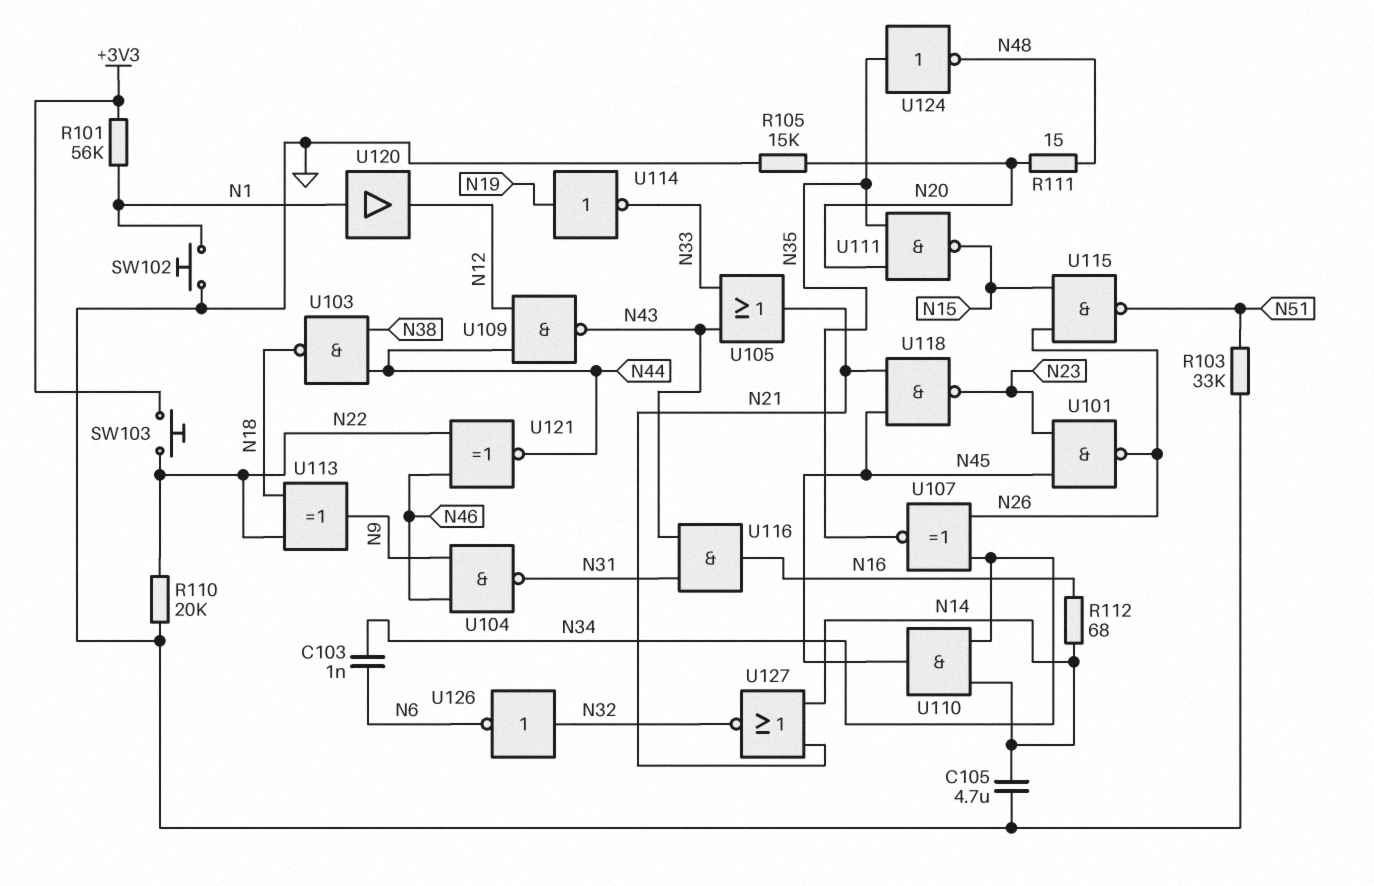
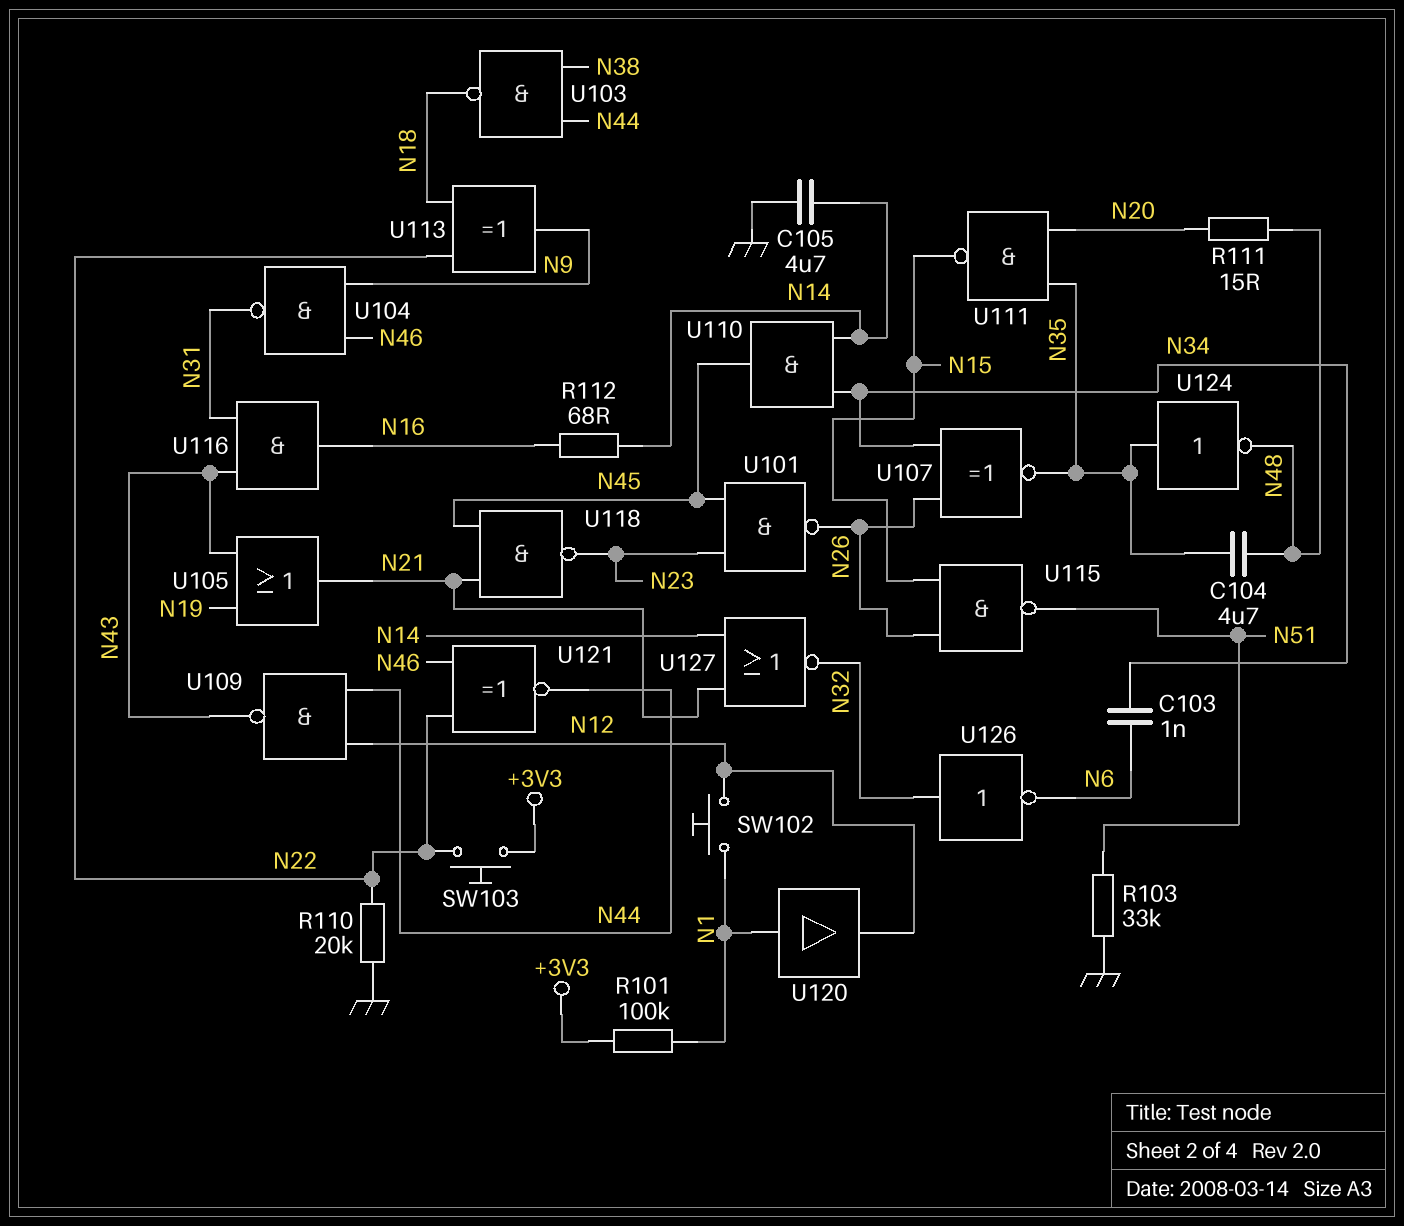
C104: none -> 4.7uF (N35, N48)
R101: 56k (+3V3, N1) -> 100k (+3V3, N1)
R105: 15k (GND, N20) -> none
SW102: button (GND, N1) -> button (N1, N12)
U105: OR (in N33, in N43, out N21) -> OR (in N19, in N43, out N21)
U114: NOT (in N19, out N33) -> none

